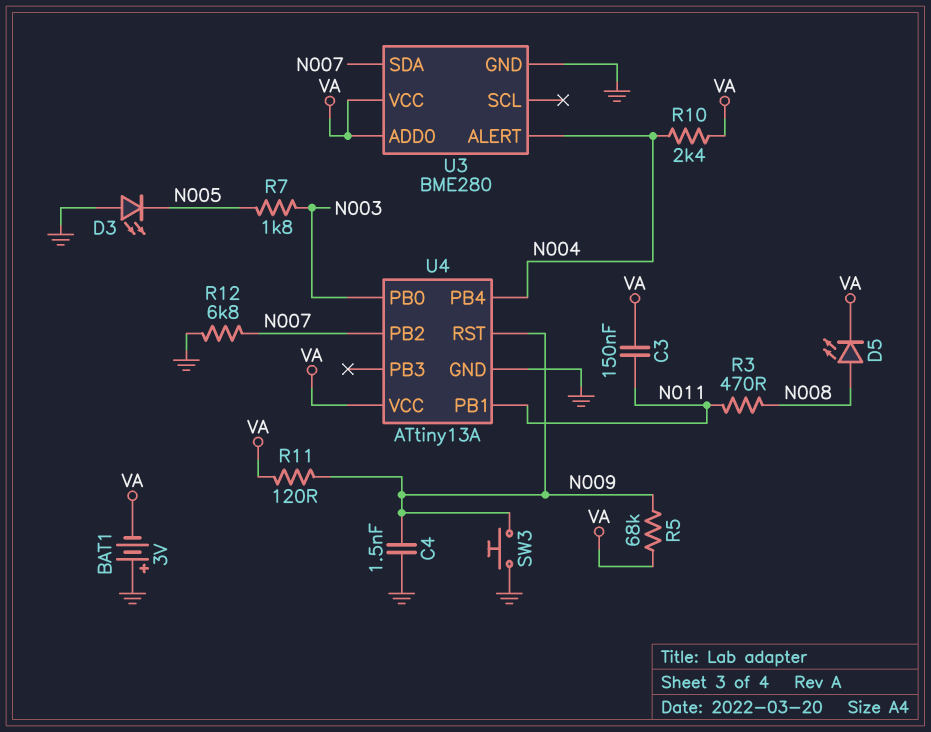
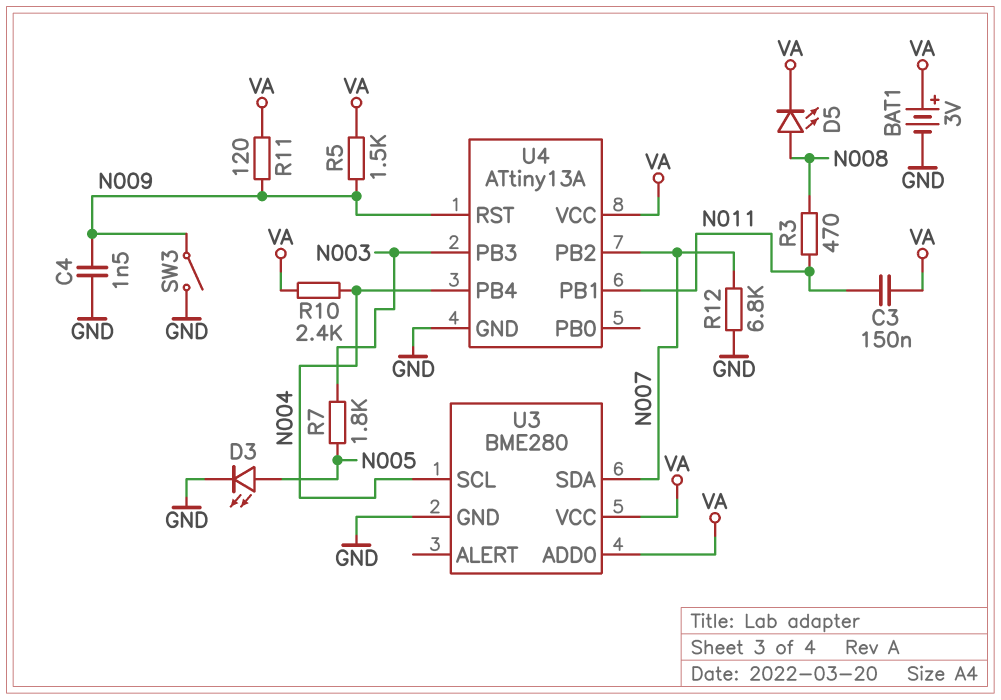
BAT1: 3V (plus GND, minus VA) -> 3V (plus VA, minus GND)
D3: LED (A GND, K N005) -> LED (A N005, K GND)
R5: 68k (N009, VA) -> 1.5k (N009, VA)
SW3: button (GND, N009) -> switch (GND, N009)
U3 pin ALERT: N004 -> none
U3 pin SCL: none -> N004
U4 pin PB0: N003 -> none
U4 pin PB3: none -> N003

